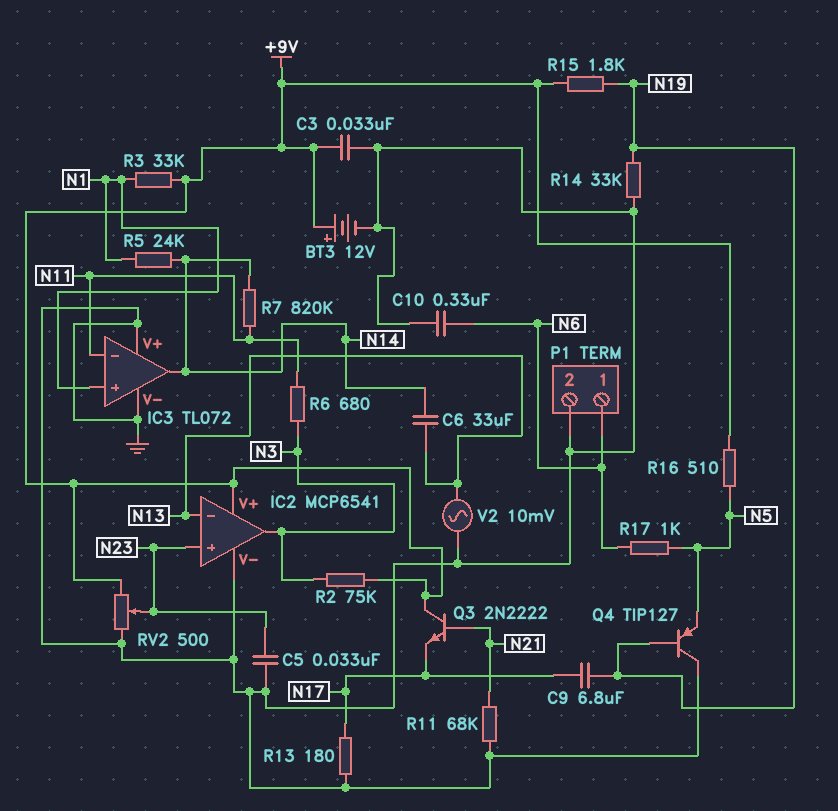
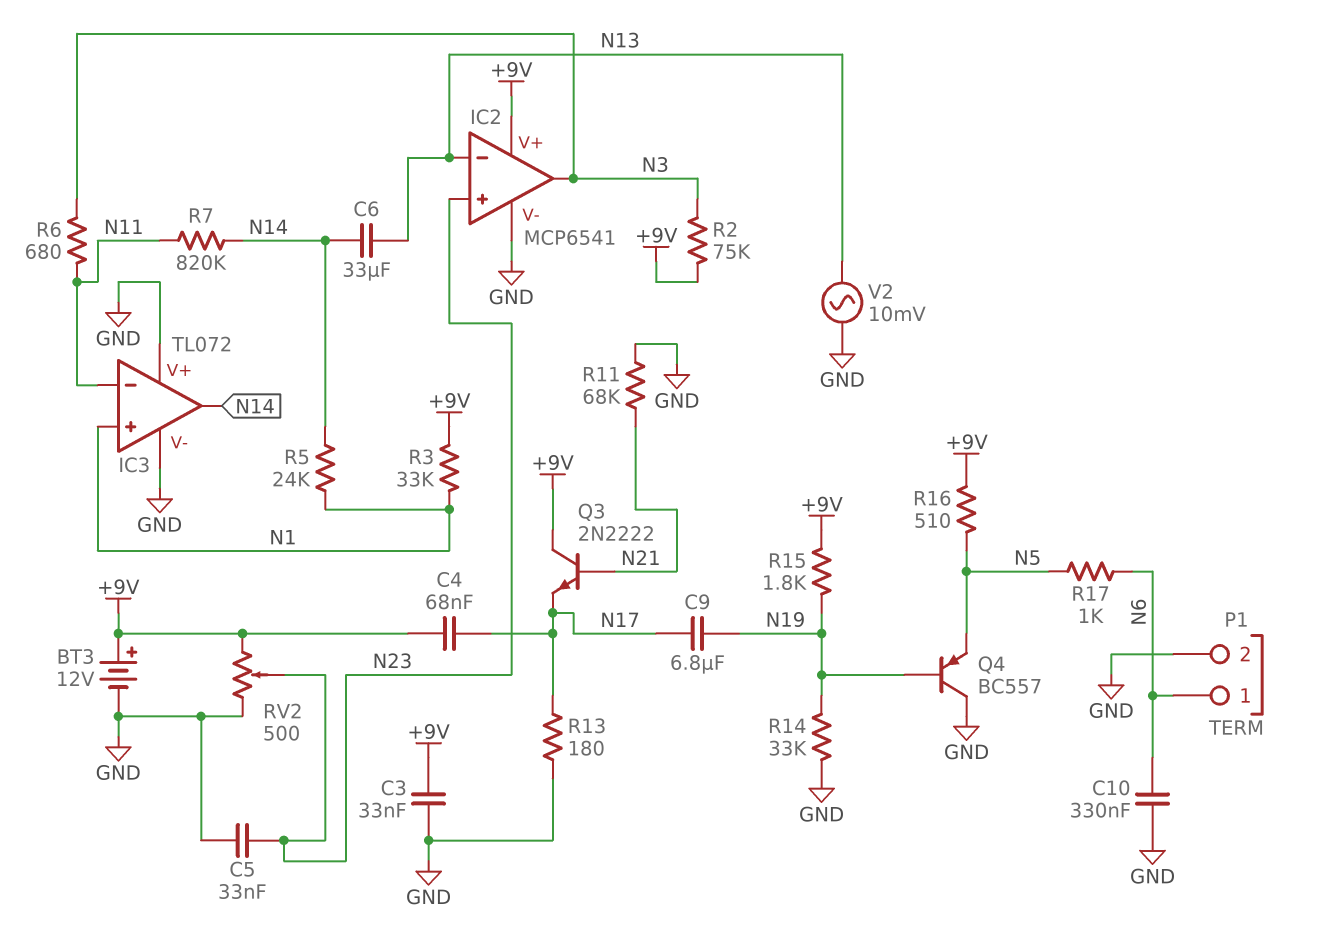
C4: none -> 68nF (+9V, N17)
Q4: PNP TIP127 (B N19, C GND, E N5) -> PNP BC557 (B N19, C GND, E N5)

